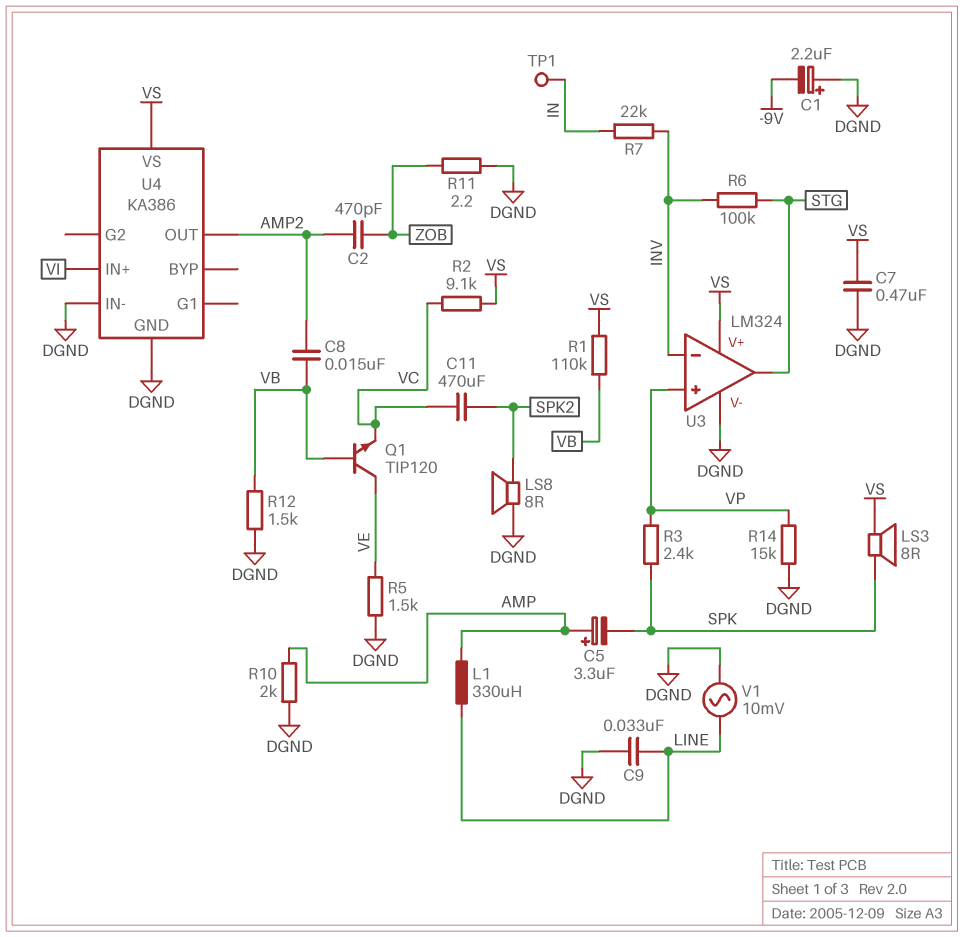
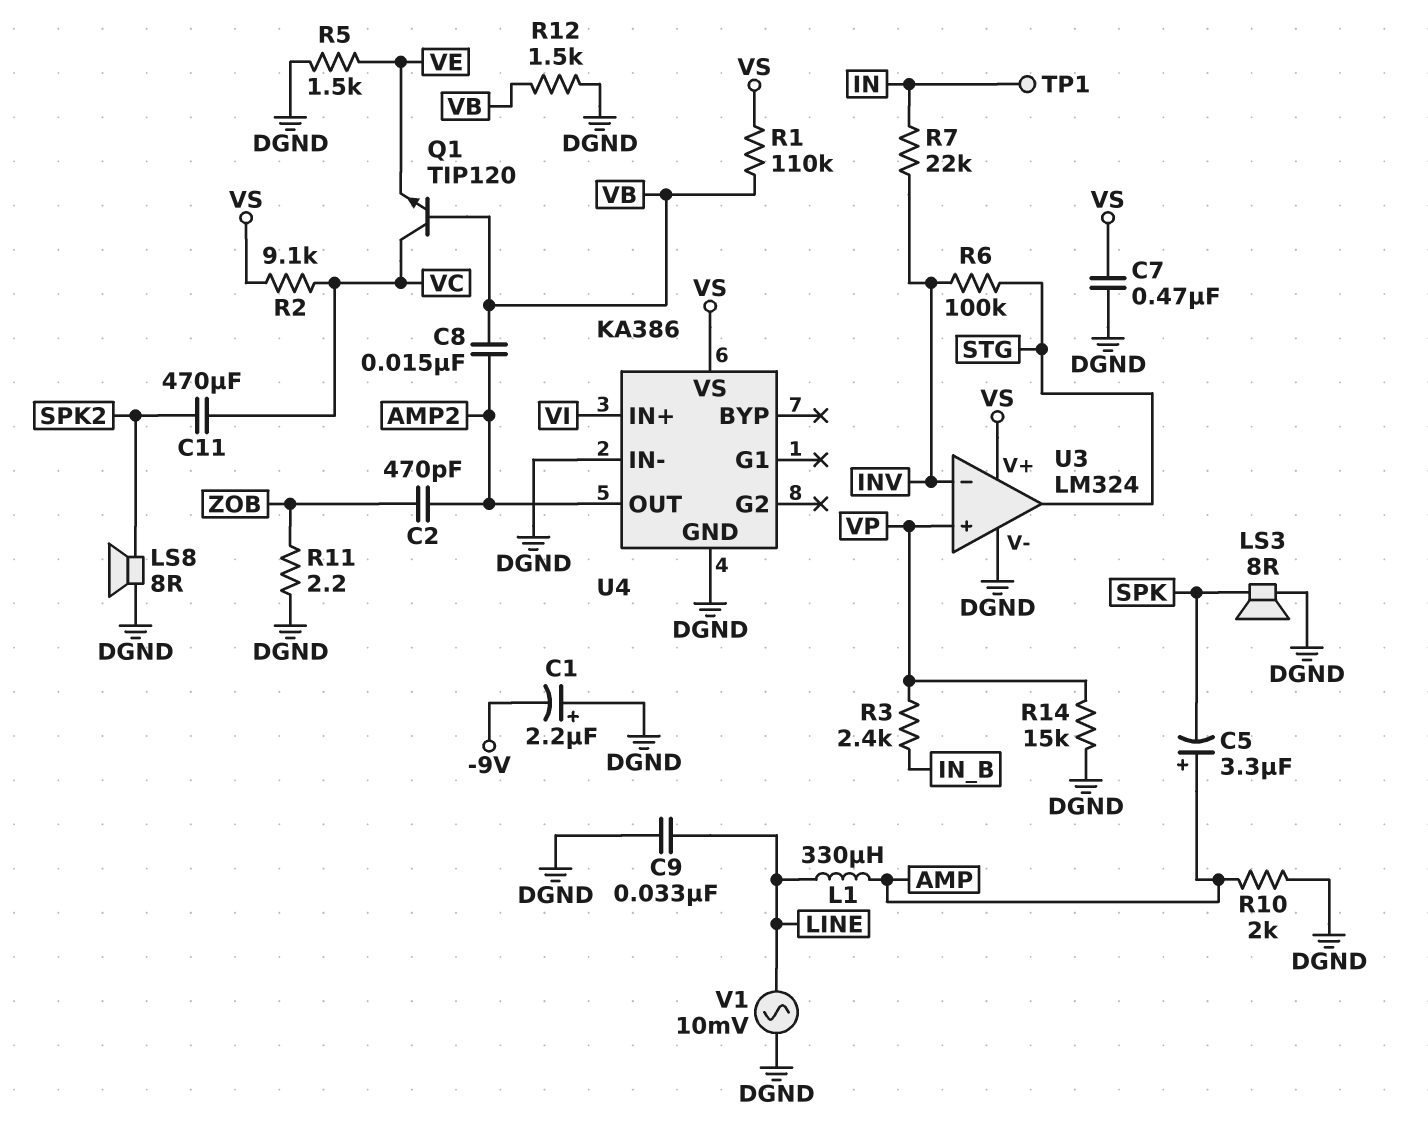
LS3: speaker 8R (SPK, VS) -> speaker 8R (DGND, SPK)
Q1: NPN TIP120 (B VB, C VE, E VC) -> NPN TIP120 (B VB, C VC, E VE)
R3: 2.4k (SPK, VP) -> 2.4k (IN_B, VP)

